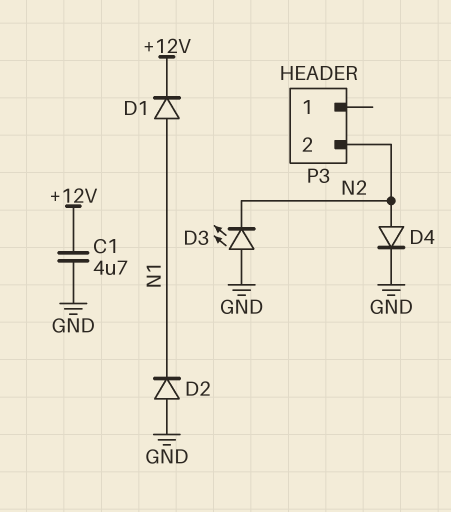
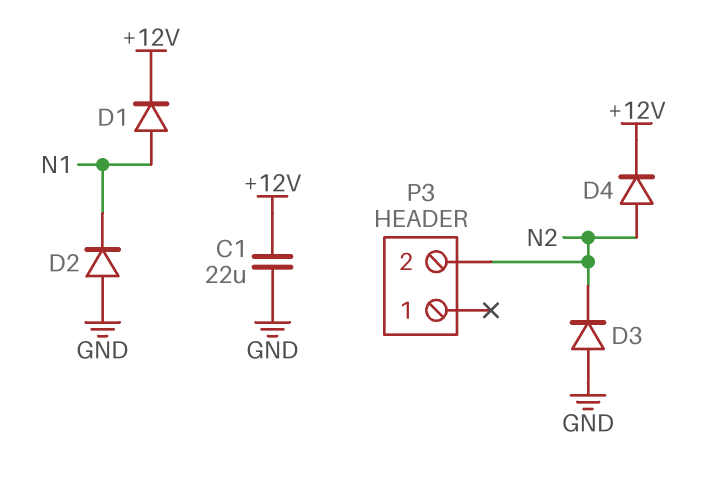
C1: 4.7uF (+12V, GND) -> 22uF (+12V, GND)
D3: LED (A GND, K N2) -> diode (A GND, K N2)
D4: diode (A N2, K GND) -> diode (A N2, K +12V)

